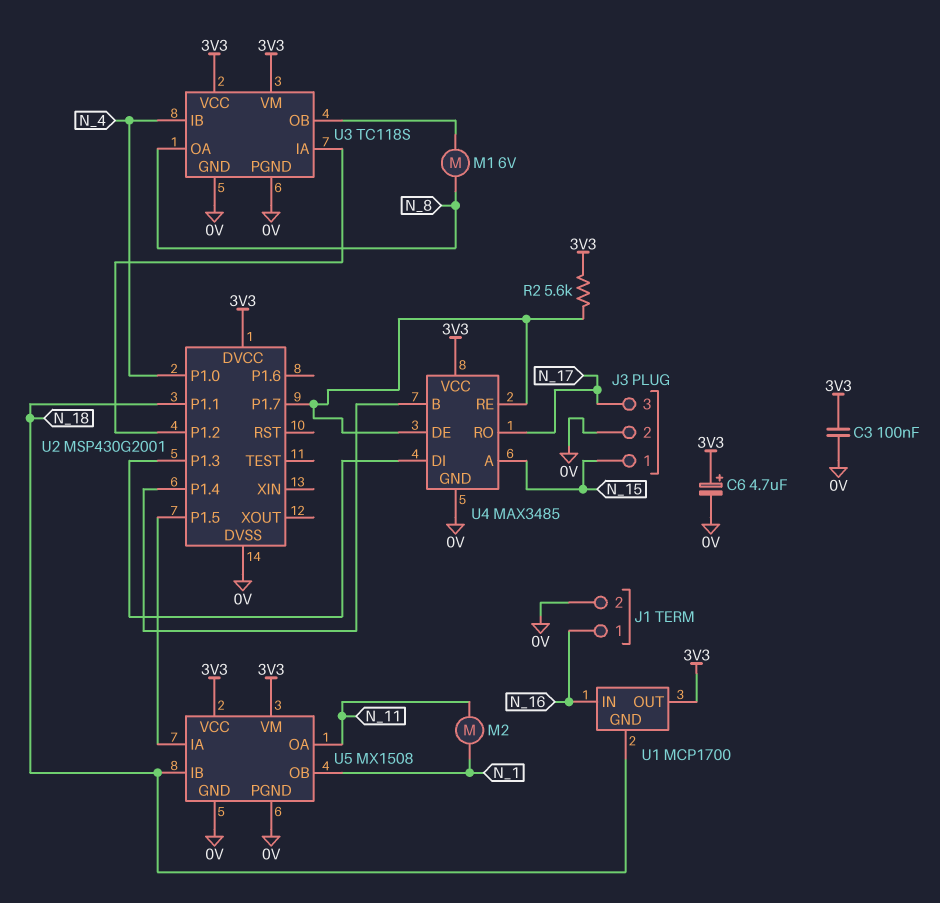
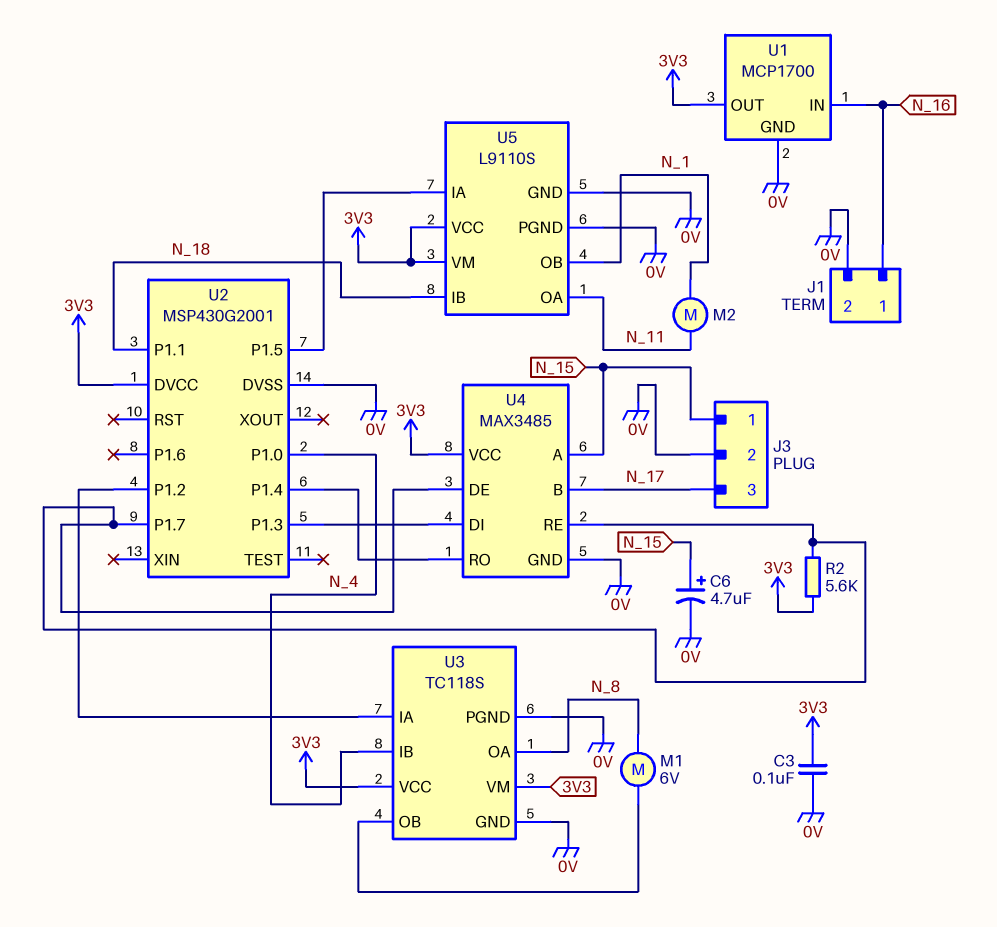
C6: 4.7uF (plus 3V3, minus 0V) -> 4.7uF (plus N_15, minus 0V)
U1 pin GND: N_18 -> 0V
U4 pin B: U2/P1.4 -> N_17
U4 pin RO: N_17 -> U2/P1.4
U5: MX1508 -> L9110S

